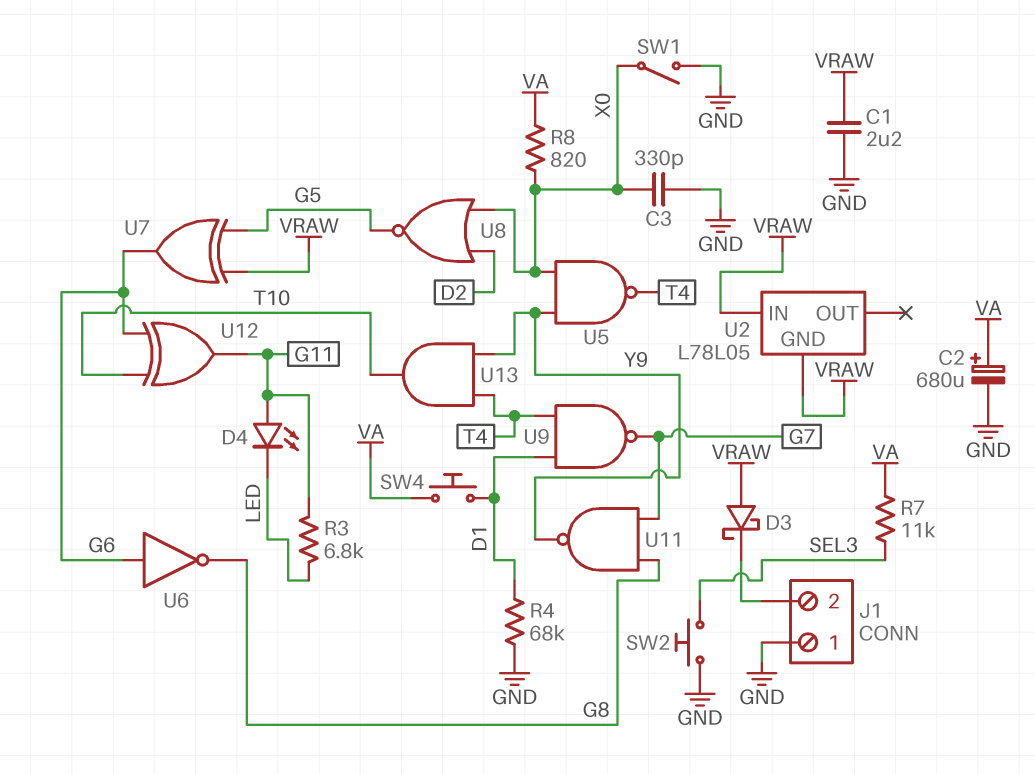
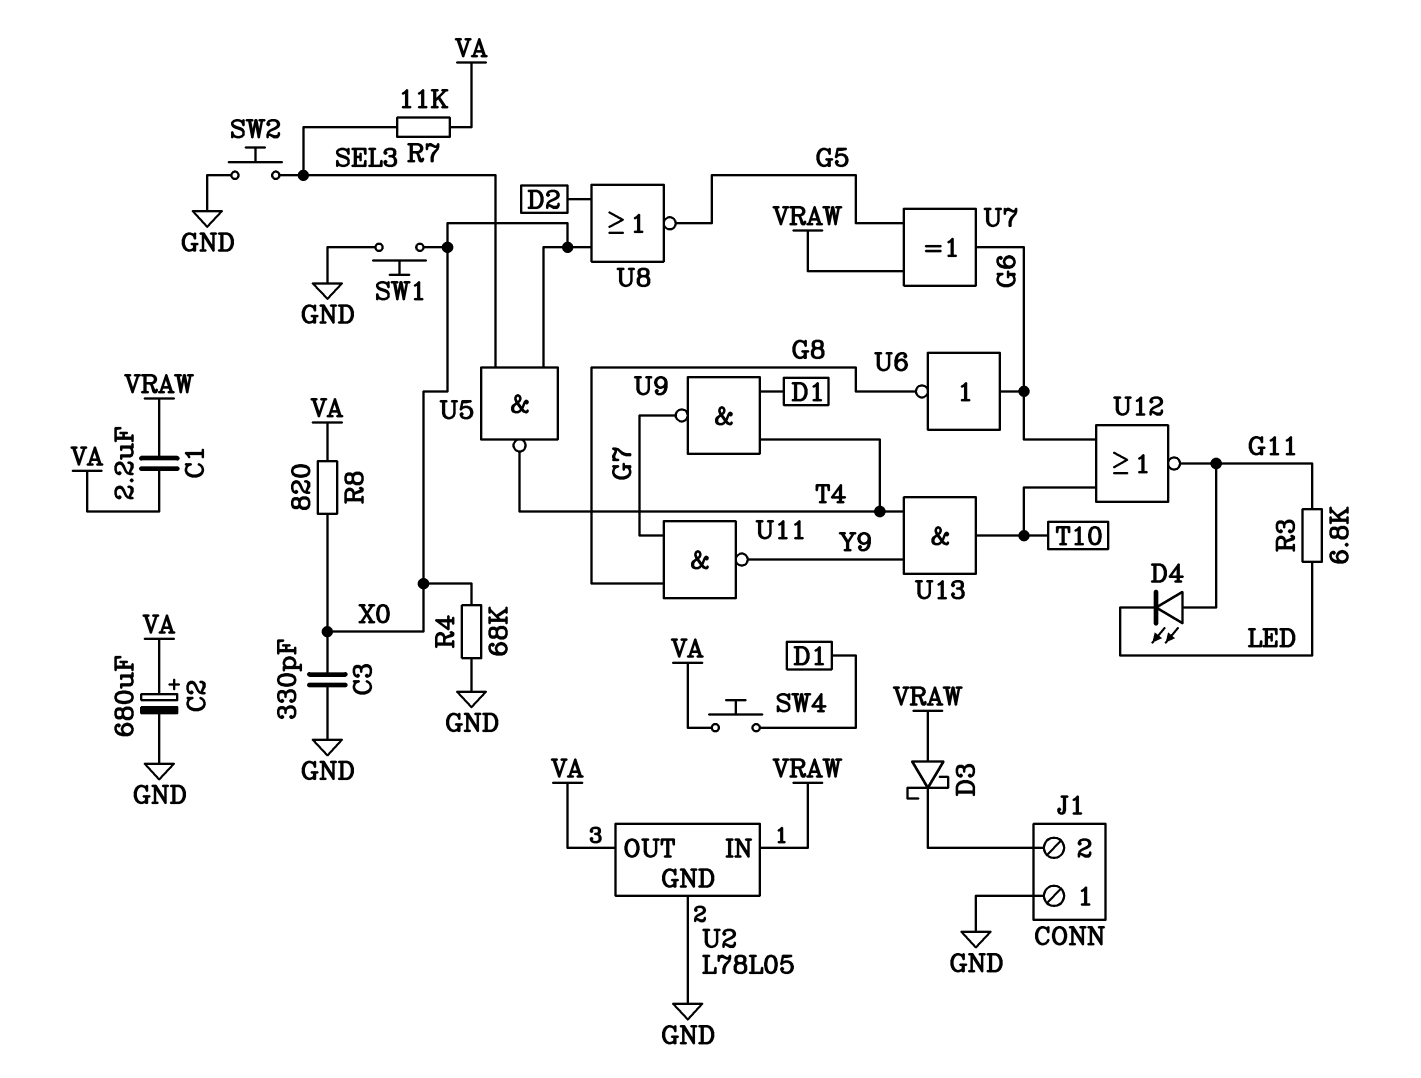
C1: 2.2uF (GND, VRAW) -> 2.2uF (VA, VRAW)
R4: 68k (D1, GND) -> 68k (GND, X0)
SW1: switch (GND, X0) -> button (GND, X0)
U2 pin GND: VRAW -> GND
U2 pin OUT: none -> VA
U5: NAND (in X0, in Y9, out T4) -> NAND (in SEL3, in X0, out T4)
U12: XOR (in G6, in T10, out G11) -> NOR (in G6, in T10, out G11)

